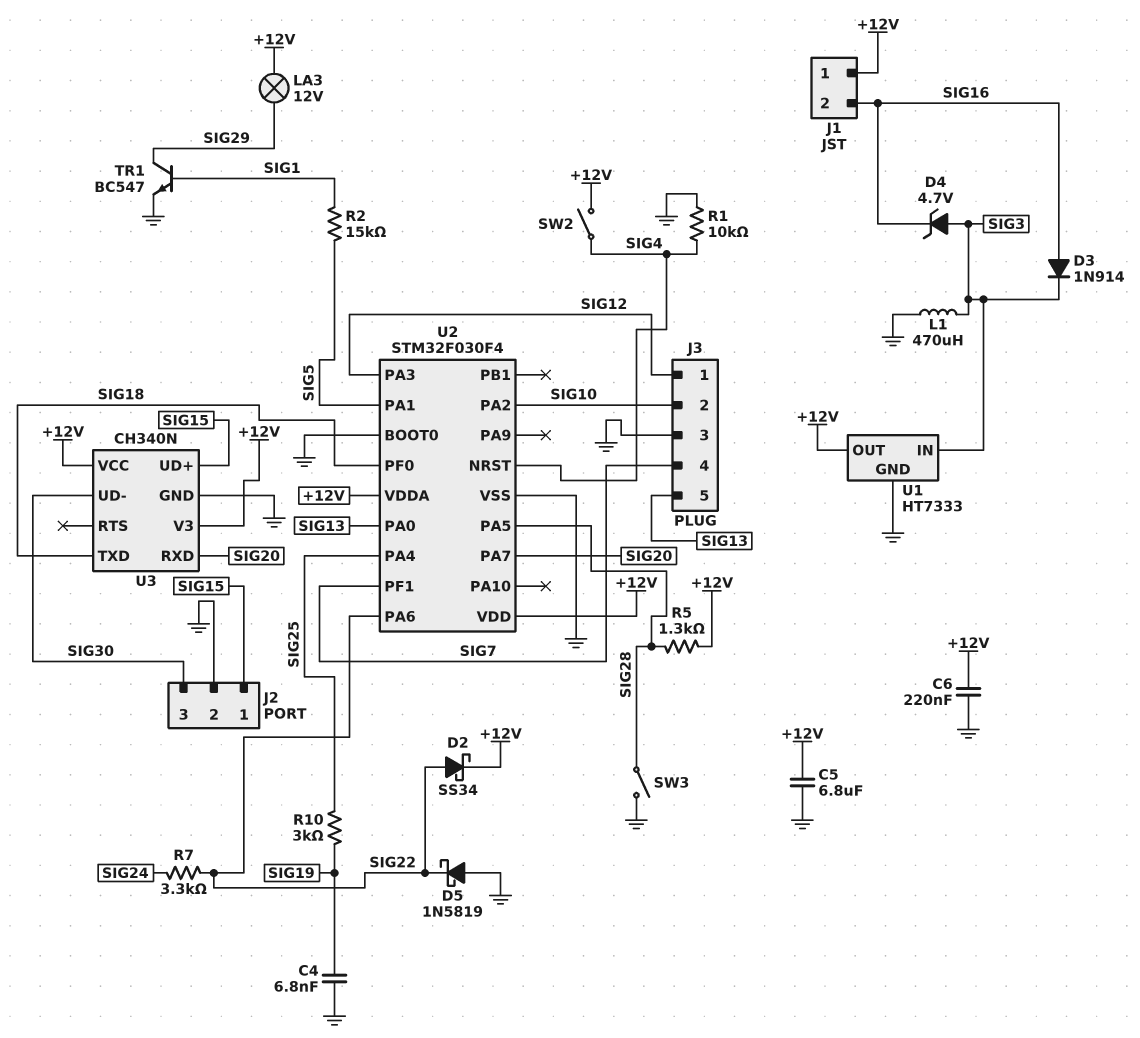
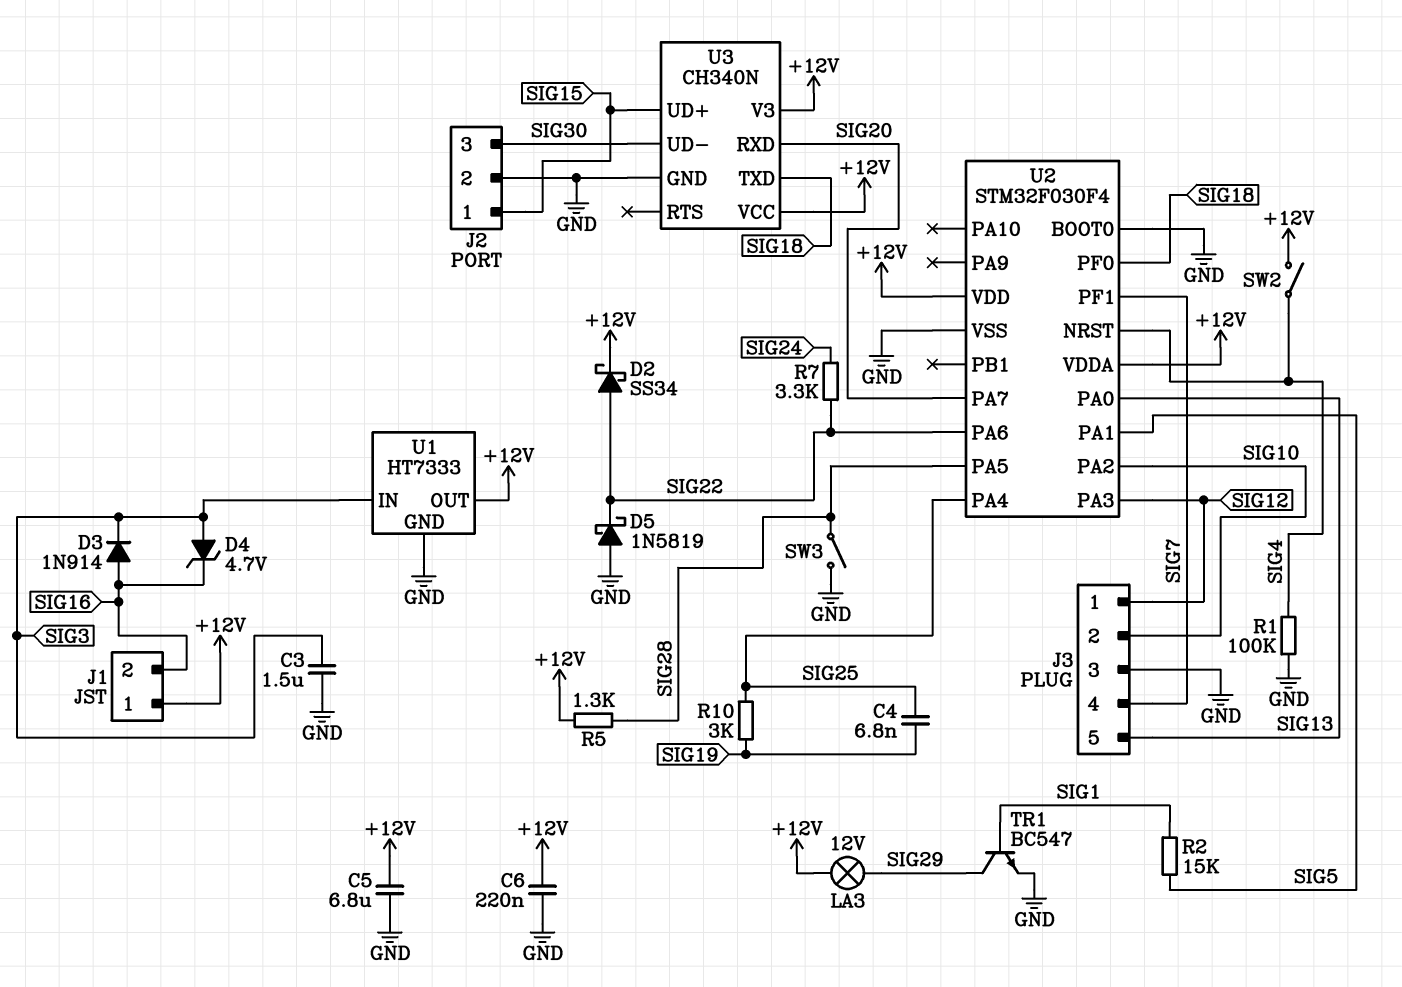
C3: none -> 1.5uF (GND, SIG3)
C4: 6.8nF (GND, SIG19) -> 6.8nF (SIG19, SIG25)
L1: 470uH (GND, SIG3) -> none
R1: 10k (GND, SIG4) -> 100k (GND, SIG4)

